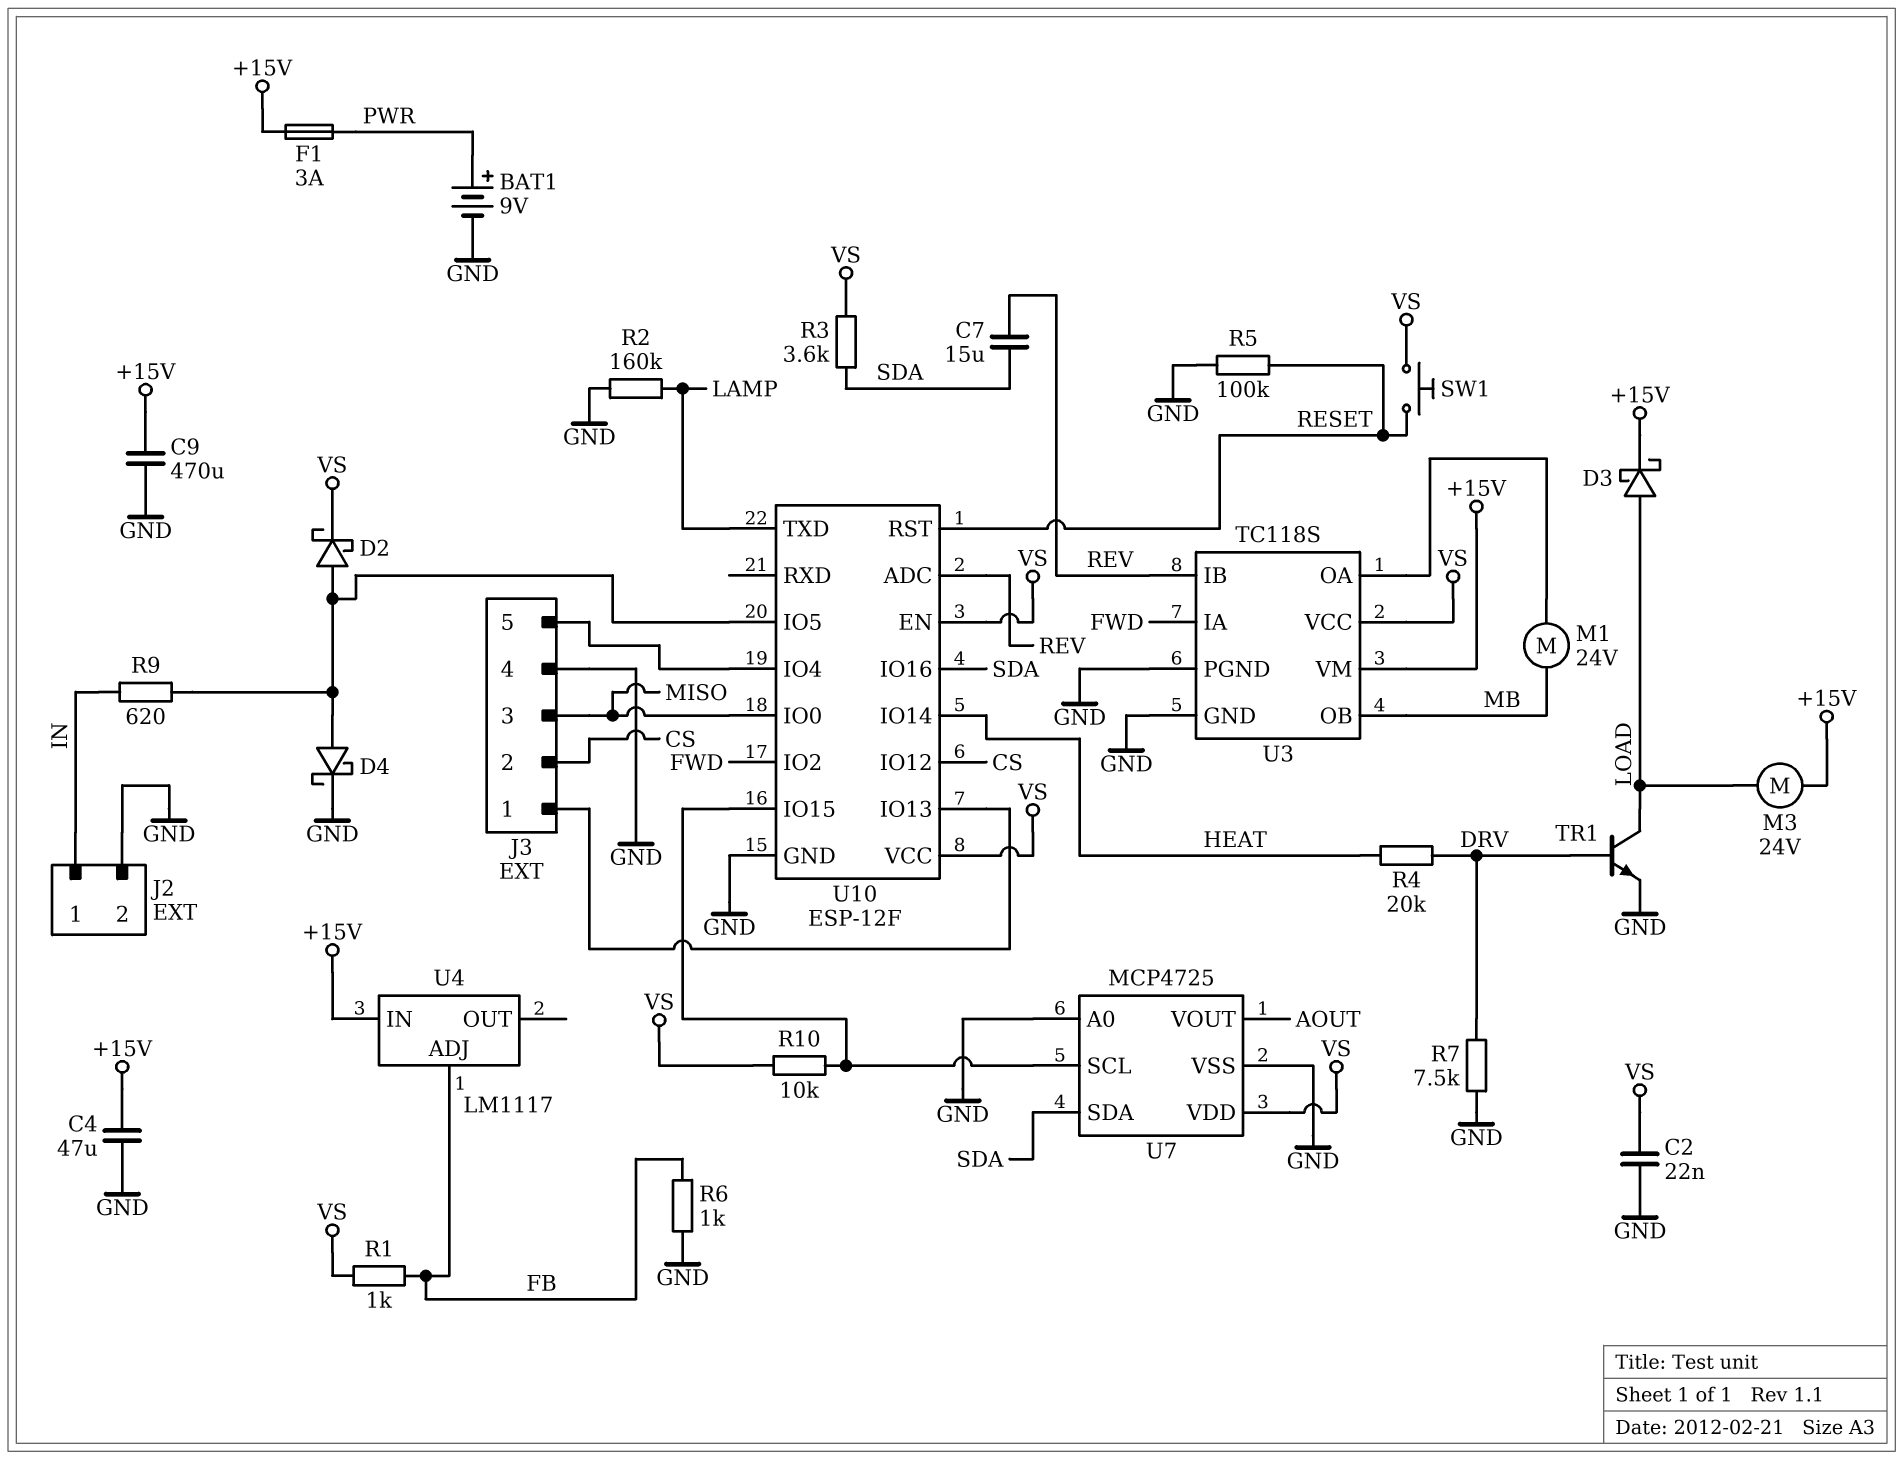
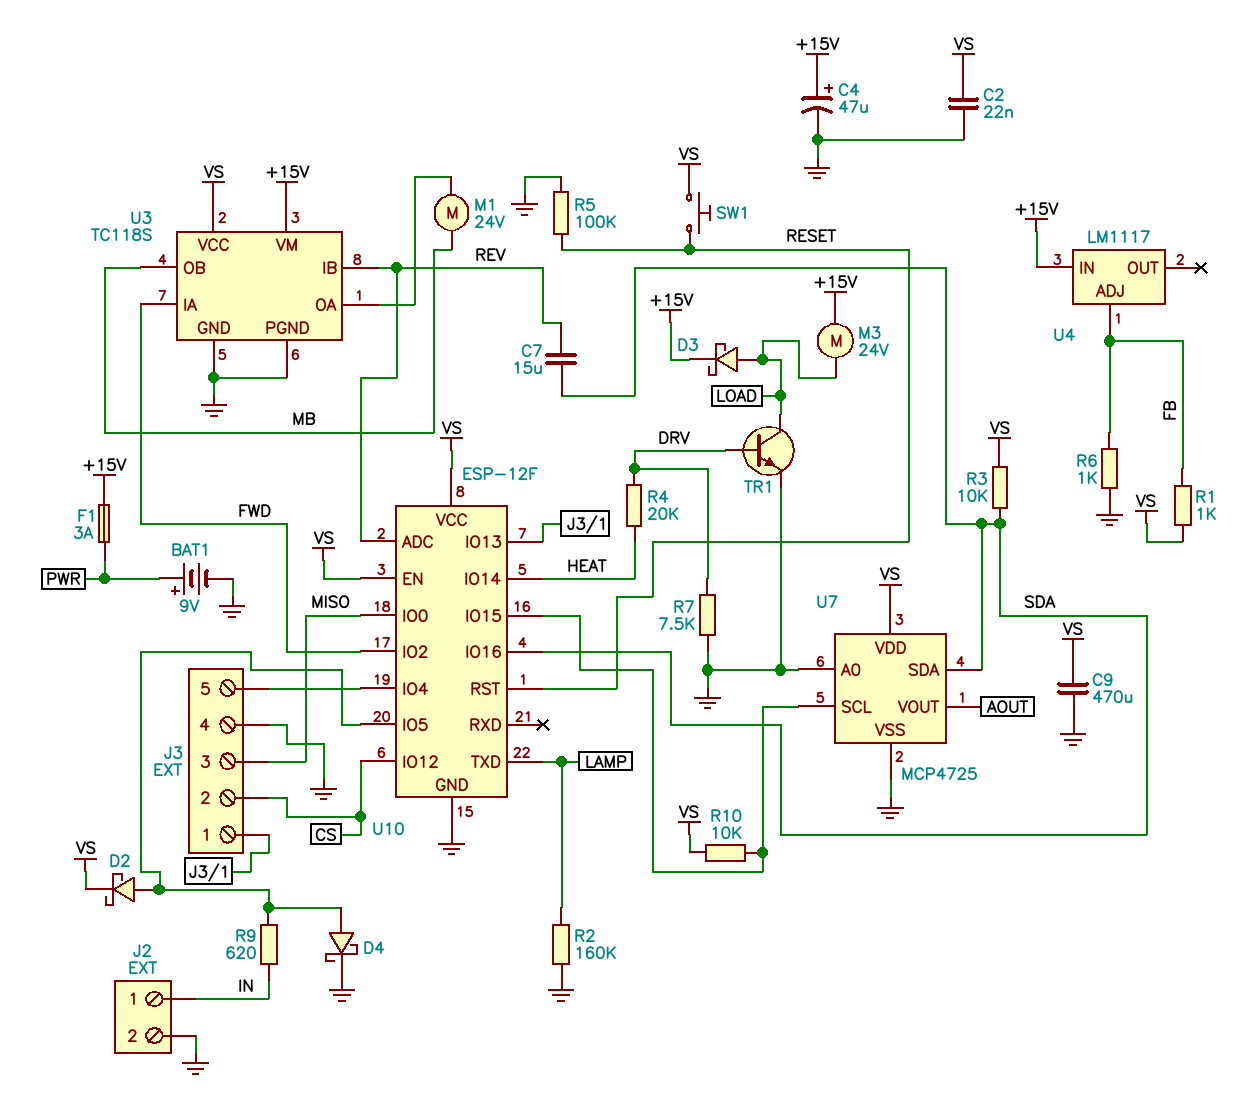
C4: 47uF (+15V, GND) -> 47uF (plus +15V, minus GND)
C9: 470uF (+15V, GND) -> 470uF (GND, VS)
R3: 3.6k (SDA, VS) -> 10k (SDA, VS)

